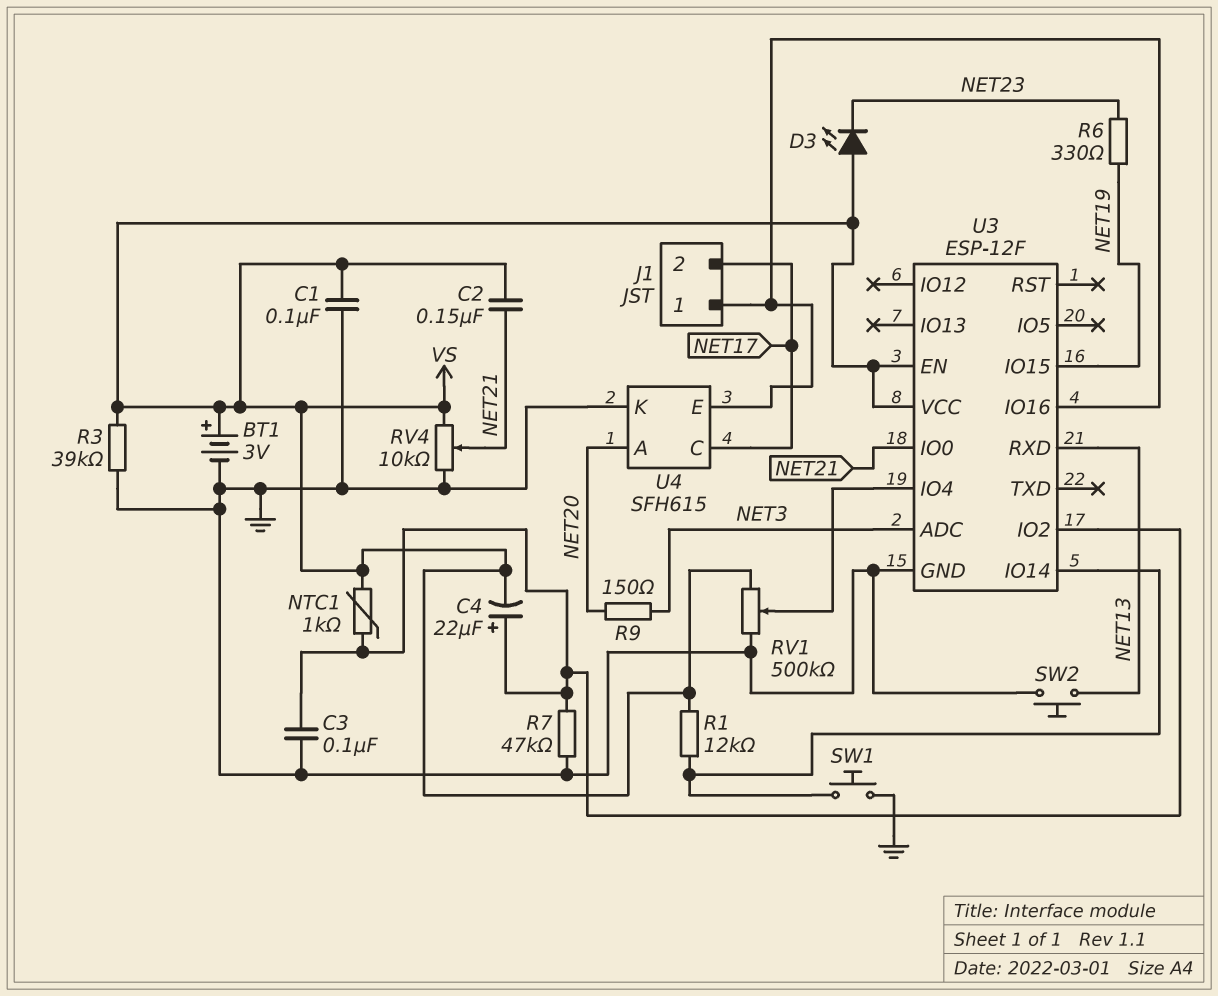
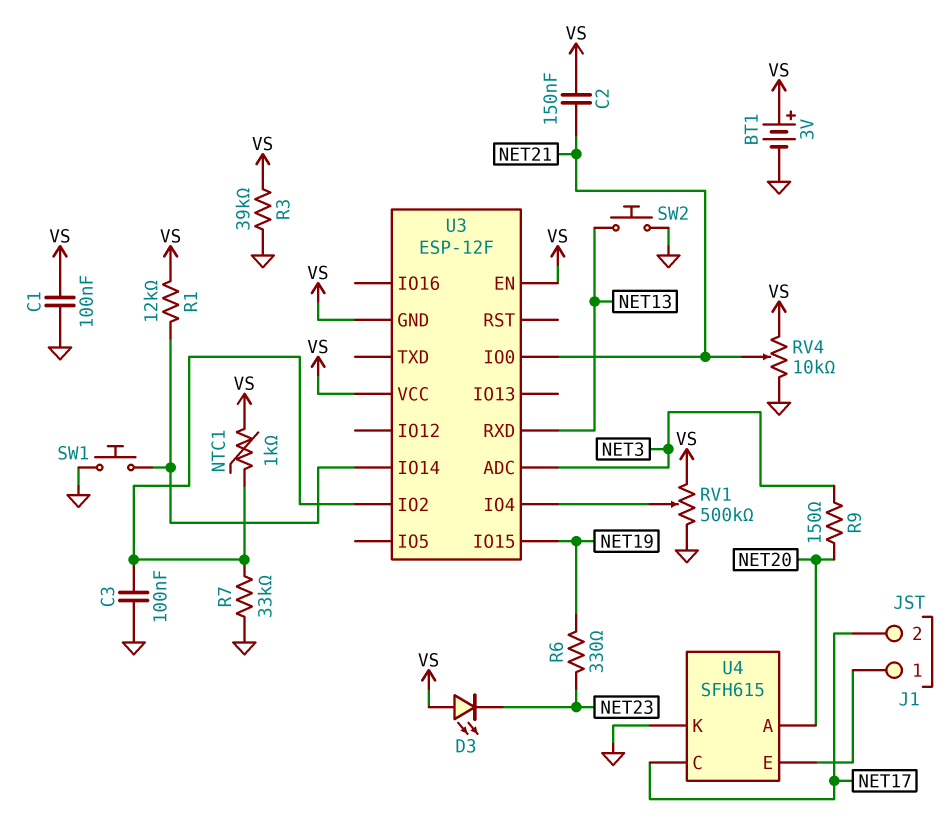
C4: 22uF (plus U3/IO2, minus VS) -> none
R7: 47k (GND, U3/IO2) -> 33k (GND, U3/IO2)
U3 pin GND: GND -> VS
U3 pin IO16: J1/1 -> none

